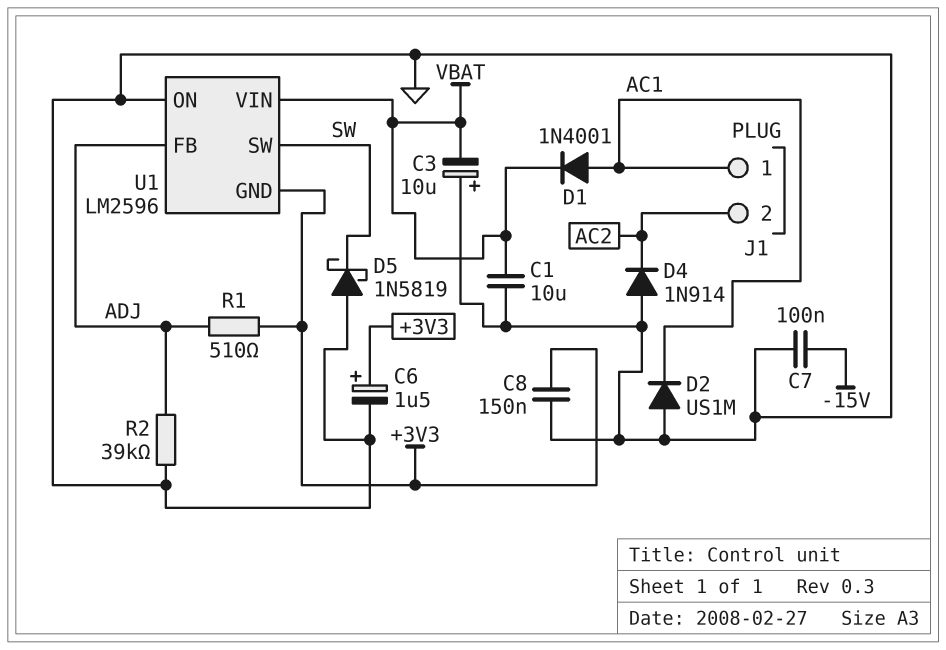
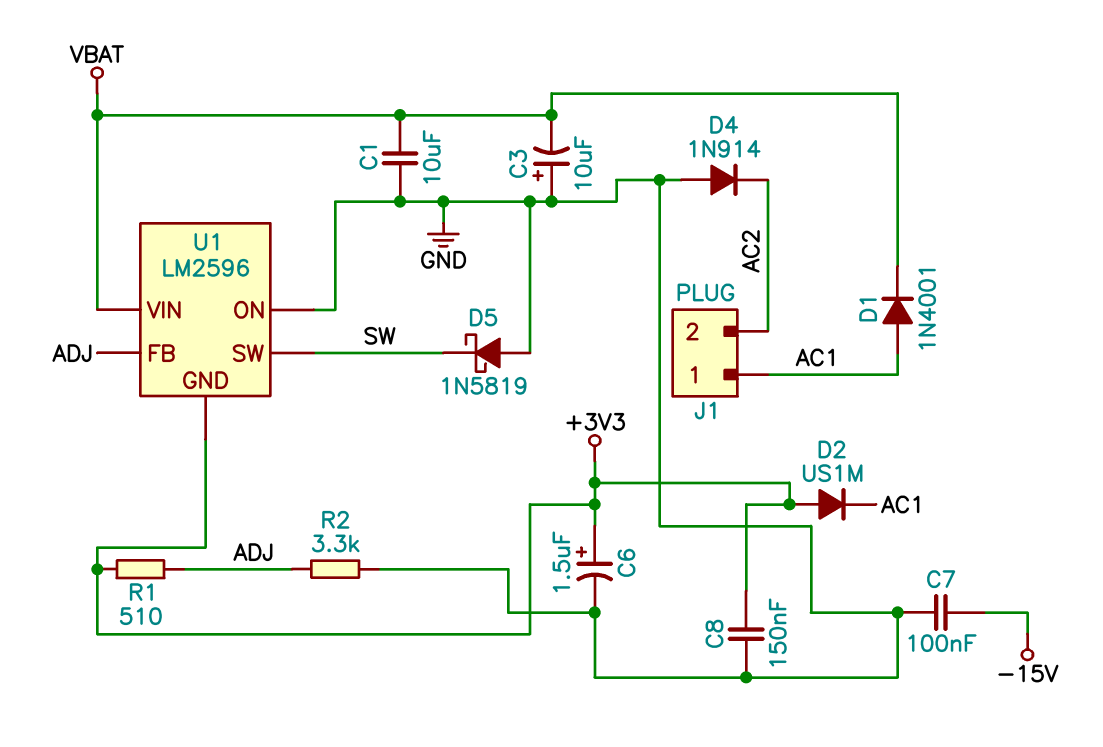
D2: diode US1M (A GND, K AC1) -> diode US1M (A +3V3, K AC1)
R2: 39k (ADJ, GND) -> 3.3k (ADJ, GND)

